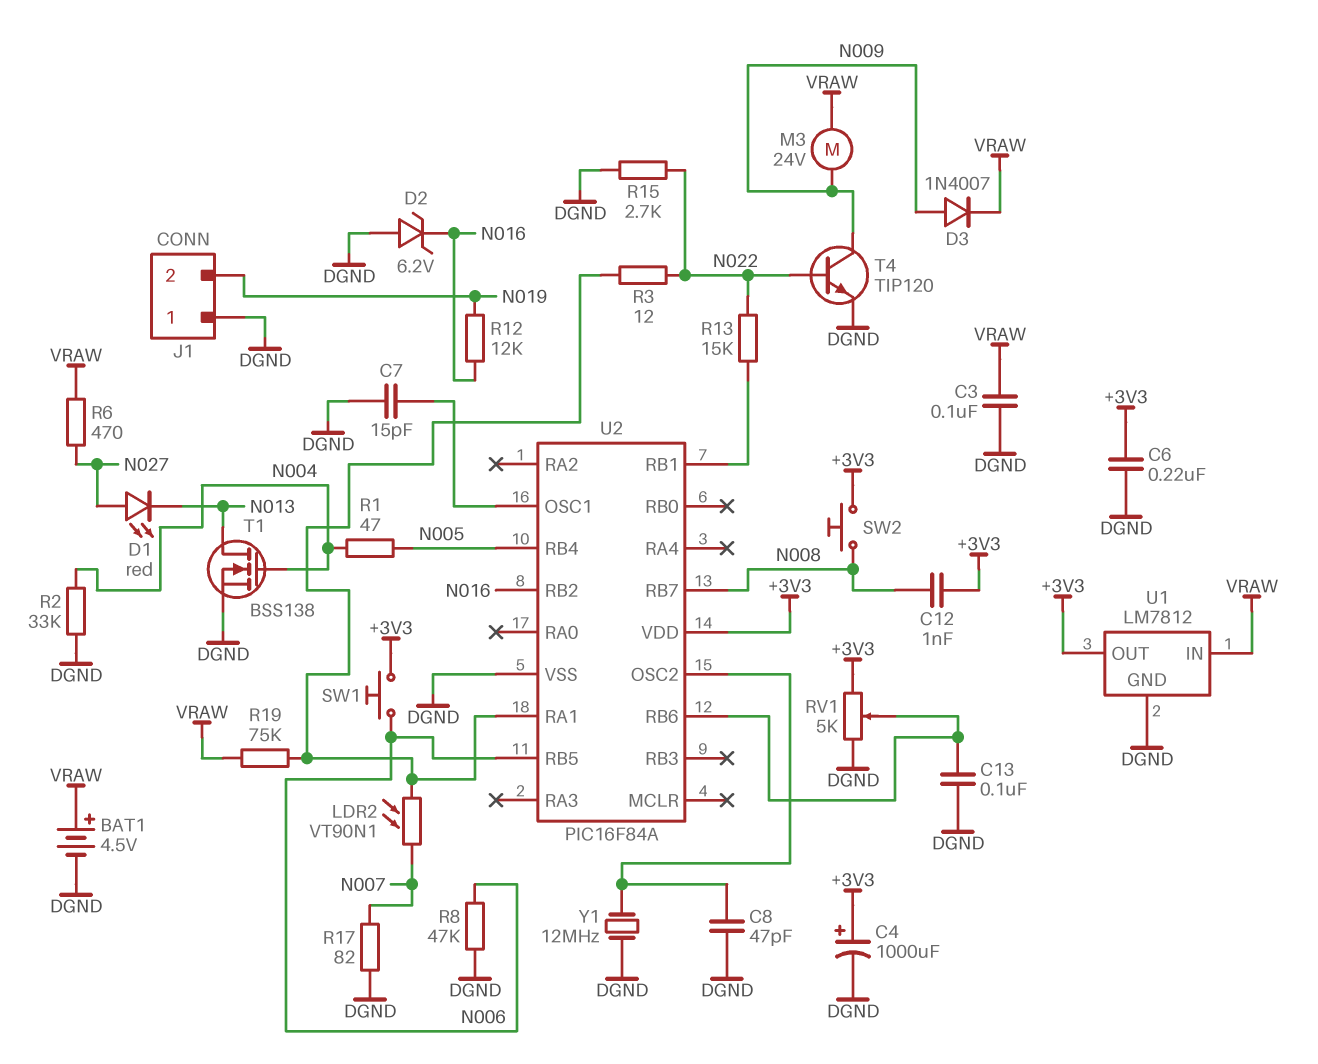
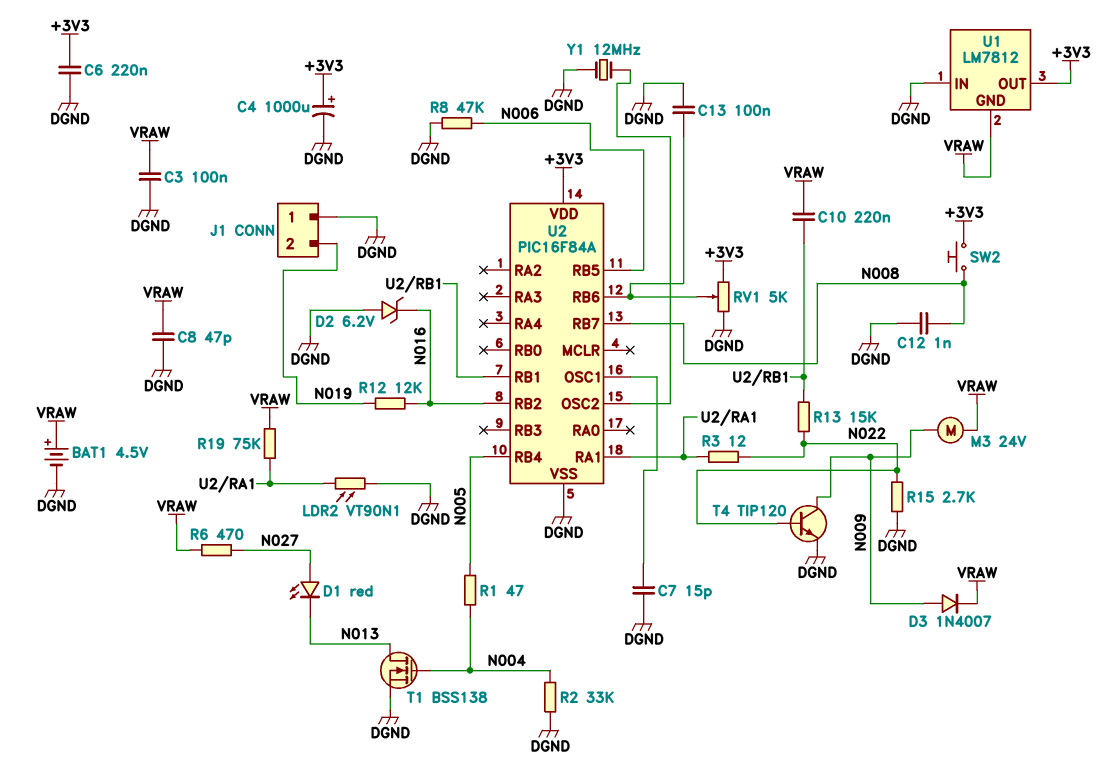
C8: 47pF (DGND, U2/OSC2) -> 47pF (DGND, VRAW)
C10: none -> 220nF (U2/RB1, VRAW)
C12: 1nF (+3V3, N008) -> 1nF (DGND, N008)
LDR2: VT90N1 (N007, U2/RA1) -> VT90N1 (DGND, U2/RA1)
R17: 82 (DGND, N007) -> none
SW1: button (+3V3, N006) -> none
U1 pin GND: DGND -> VRAW
U1 pin IN: VRAW -> DGND

